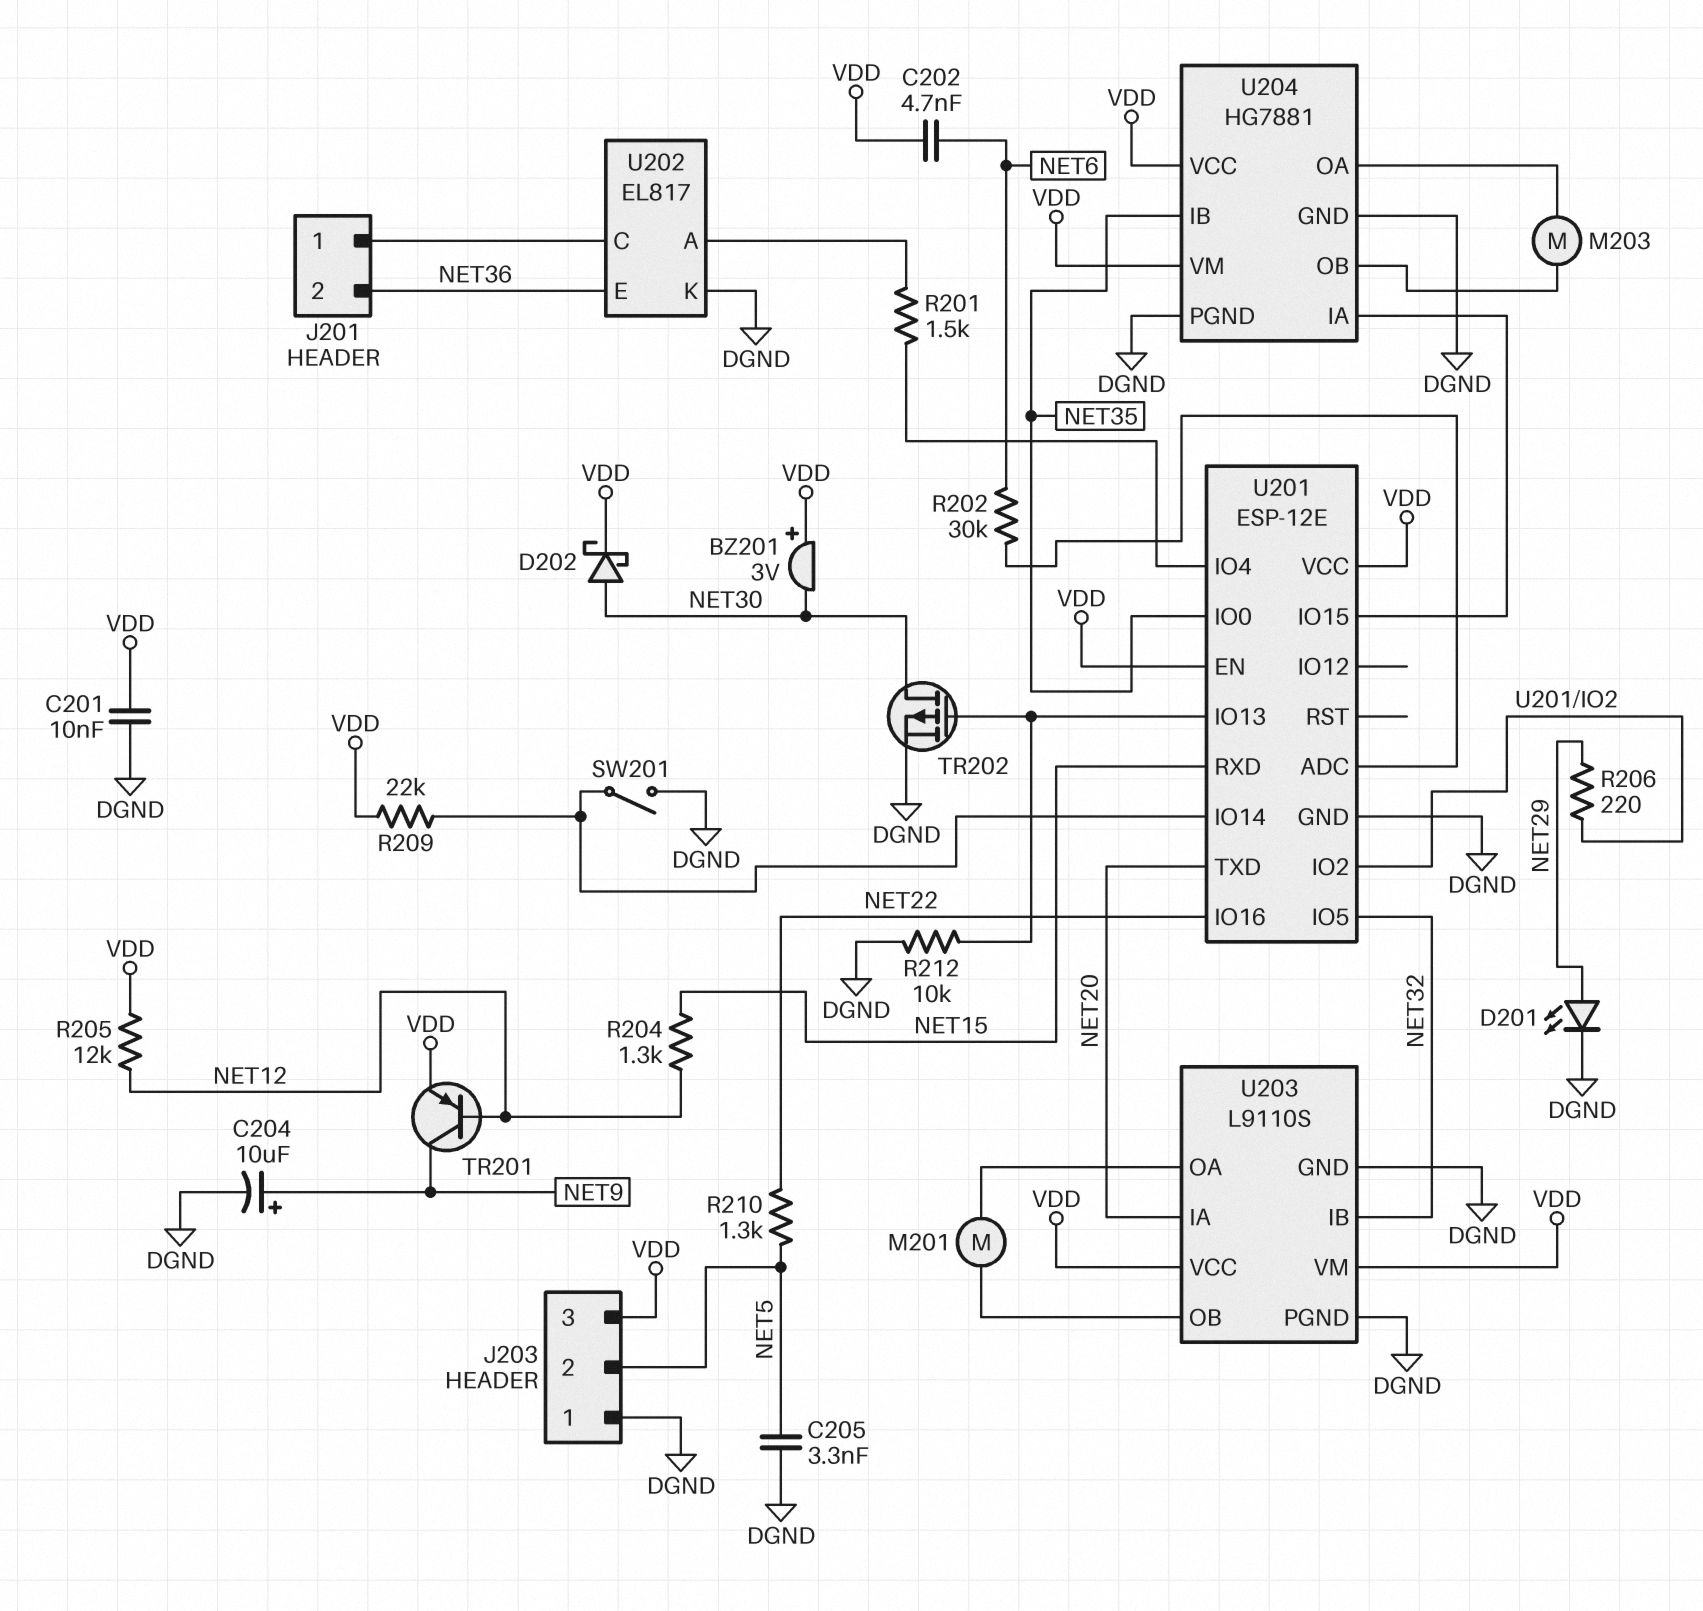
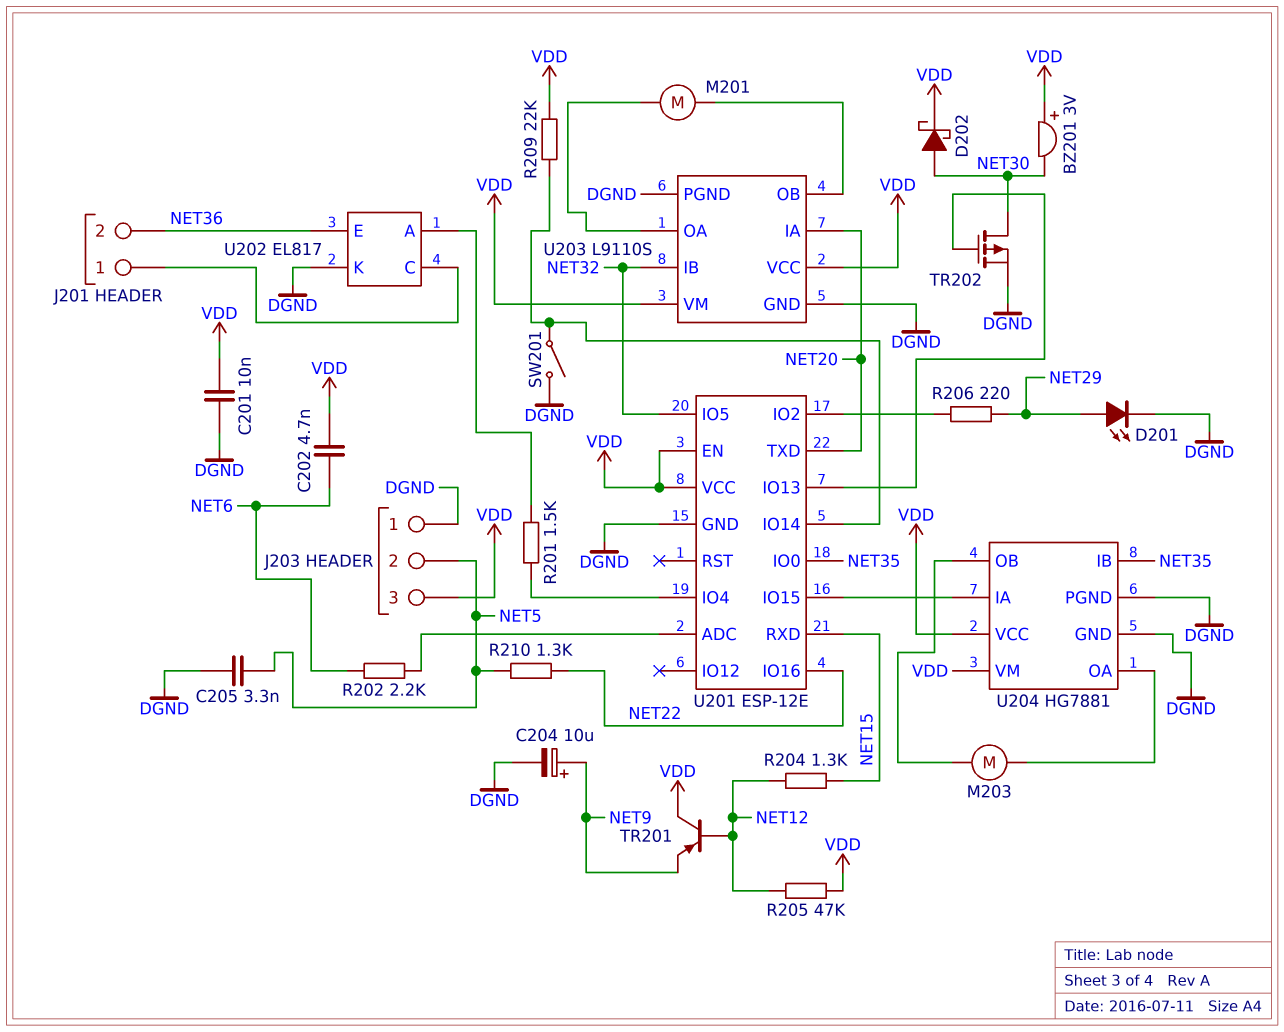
R202: 30k (NET6, U201/ADC) -> 2.2k (NET6, U201/ADC)
R205: 12k (NET12, VDD) -> 47k (NET12, VDD)
R212: 10k (DGND, U201/IO13) -> none
TR201: PNP (B NET12, C NET9, E VDD) -> PNP (B NET12, C VDD, E NET9)

